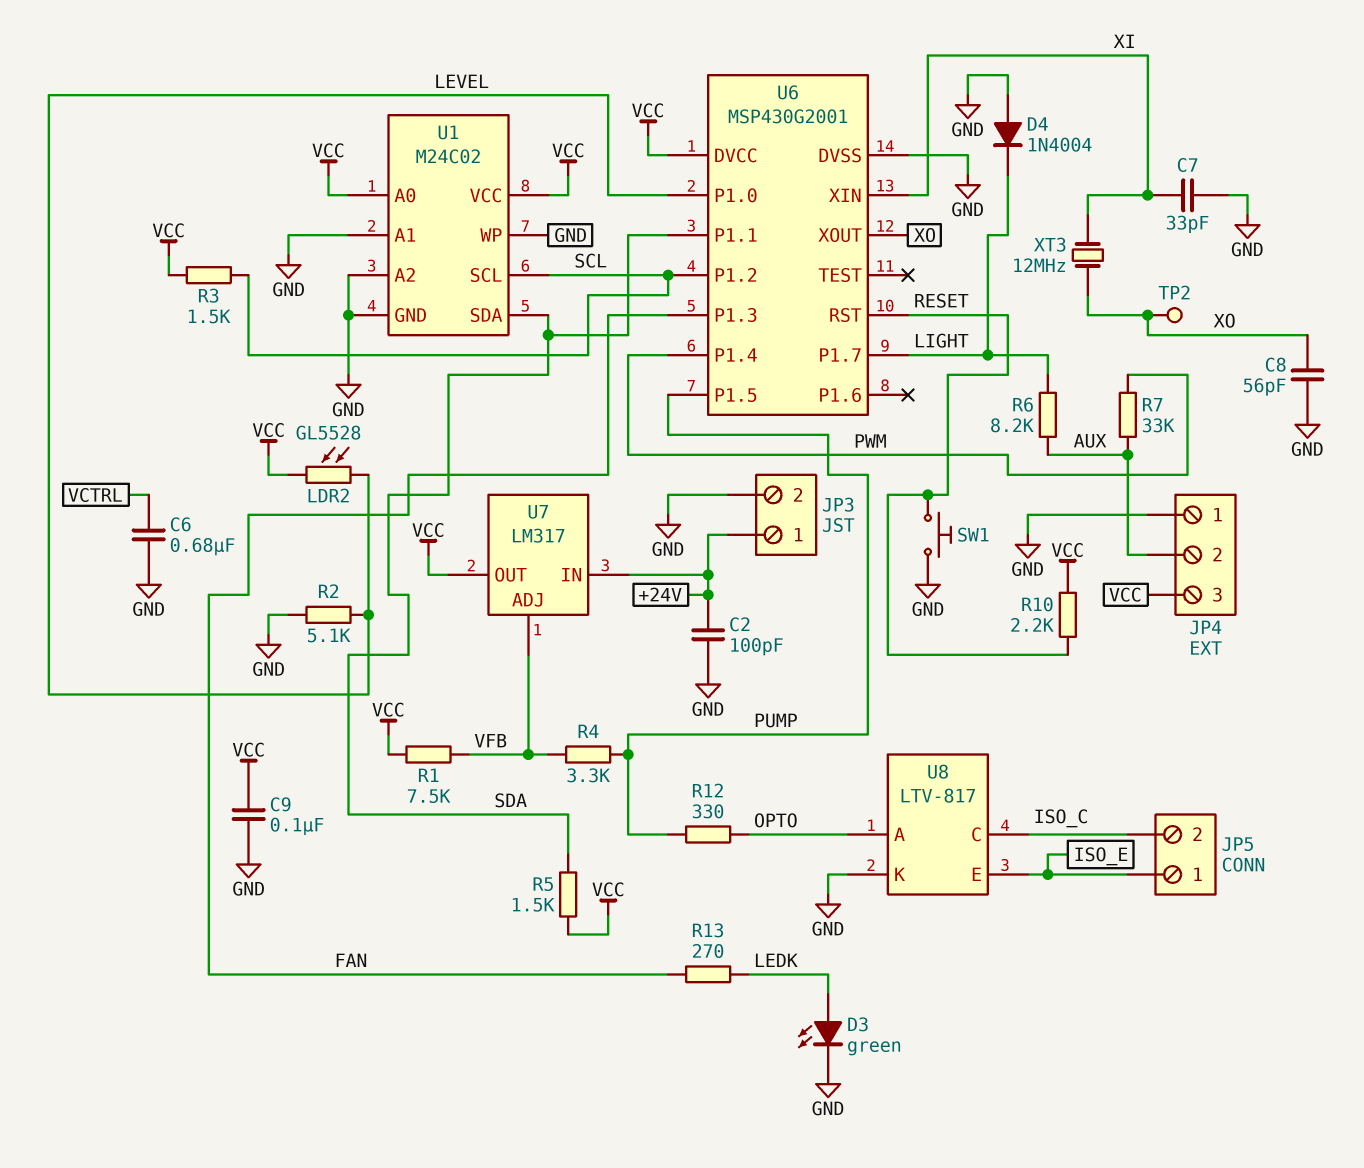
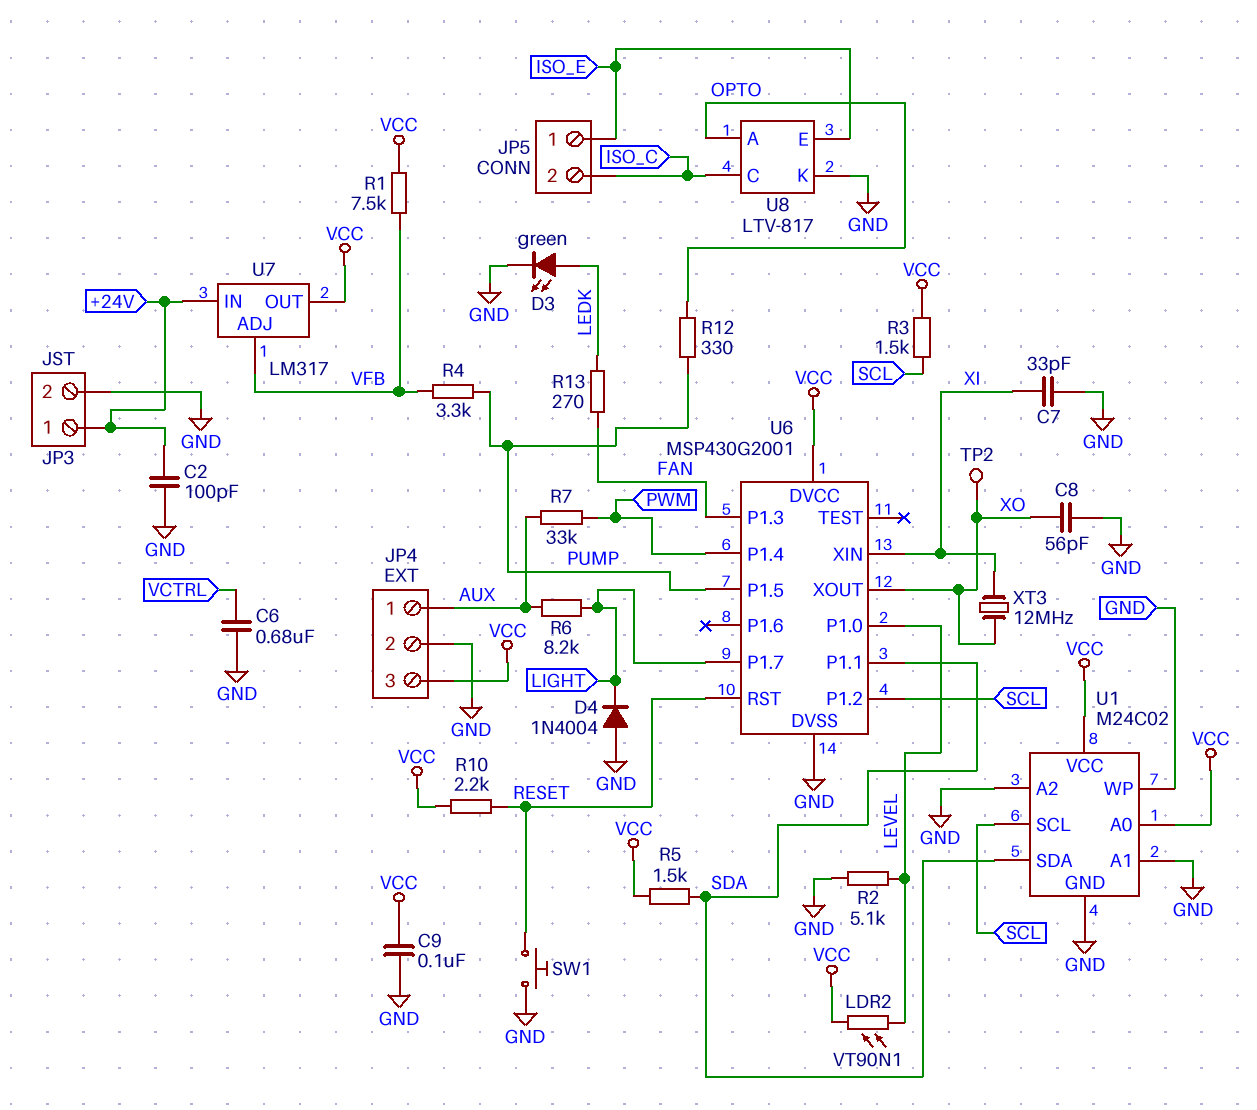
JP4 pin 1: GND -> AUX
JP4 pin 2: AUX -> GND
LDR2: GL5528 (LEVEL, VCC) -> VT90N1 (LEVEL, VCC)

